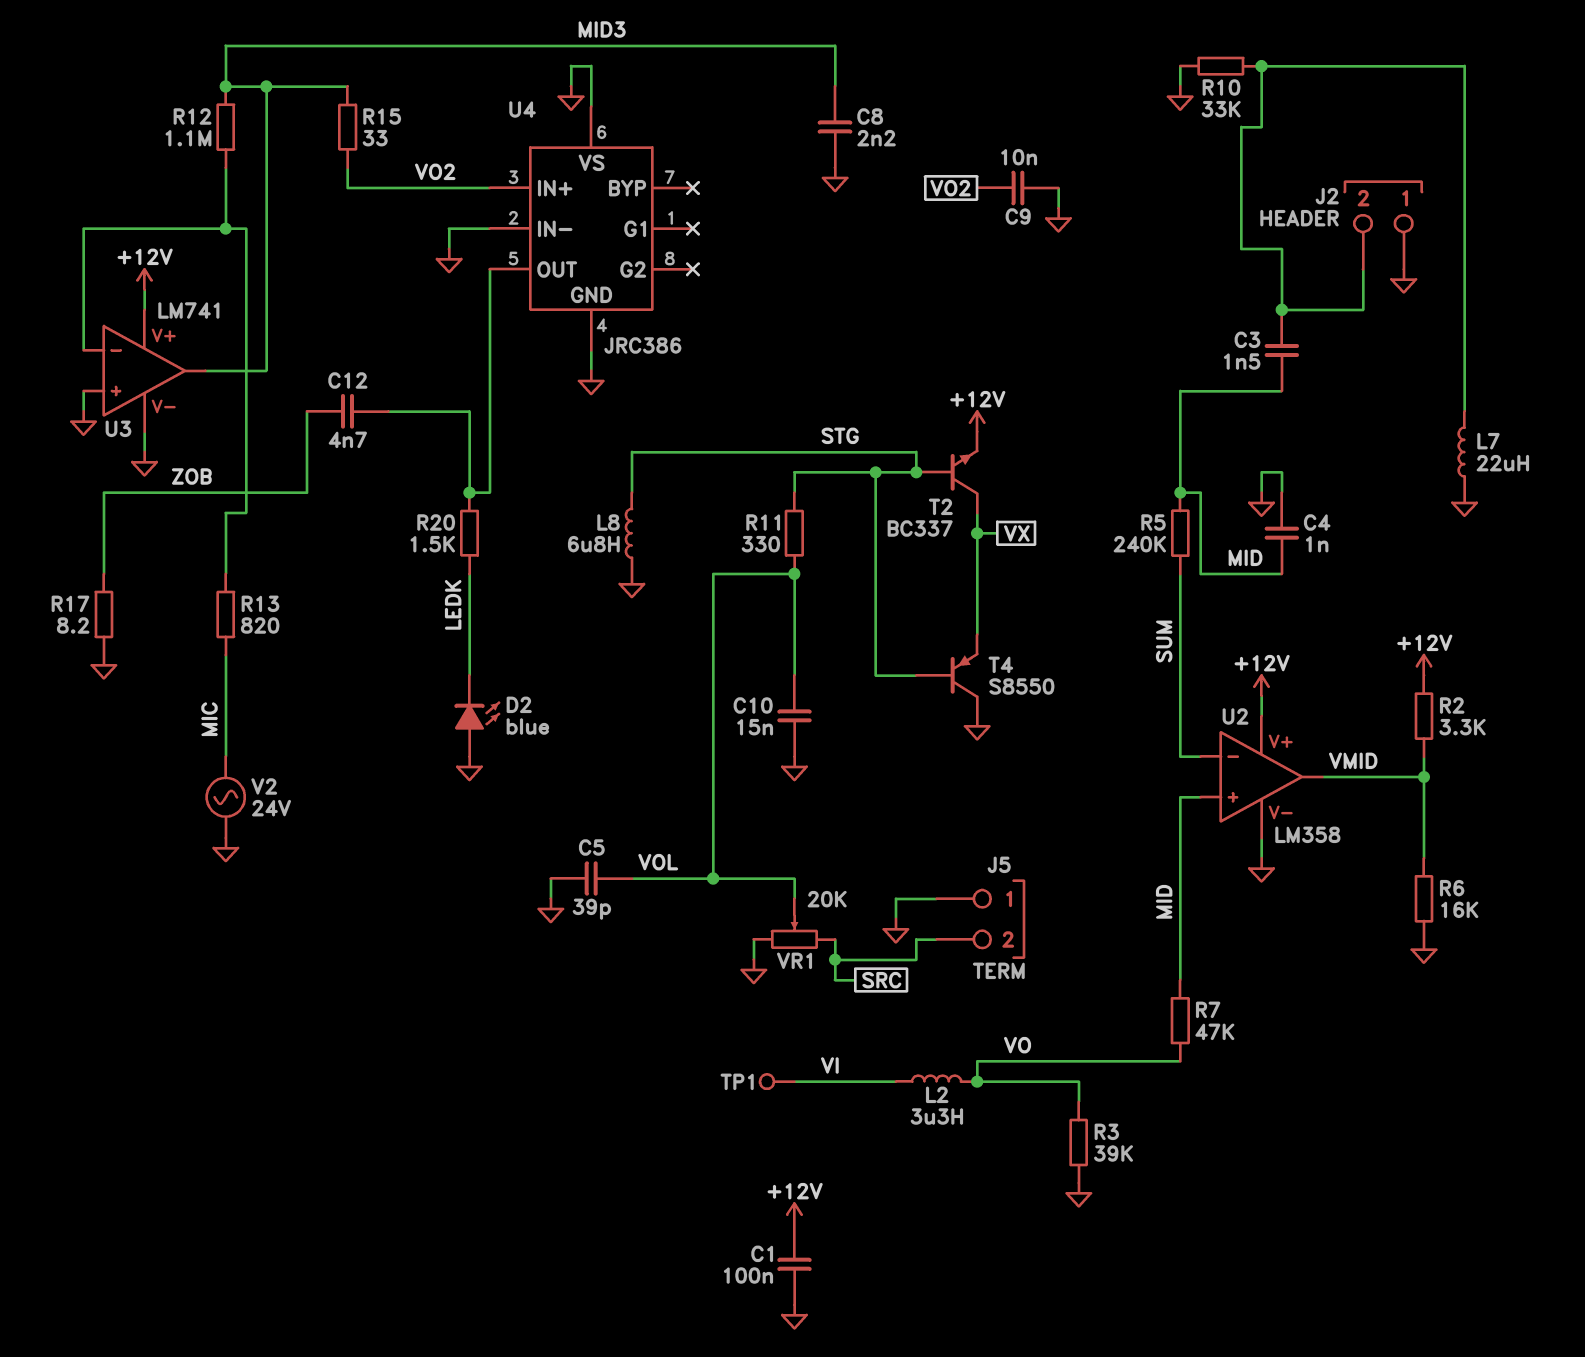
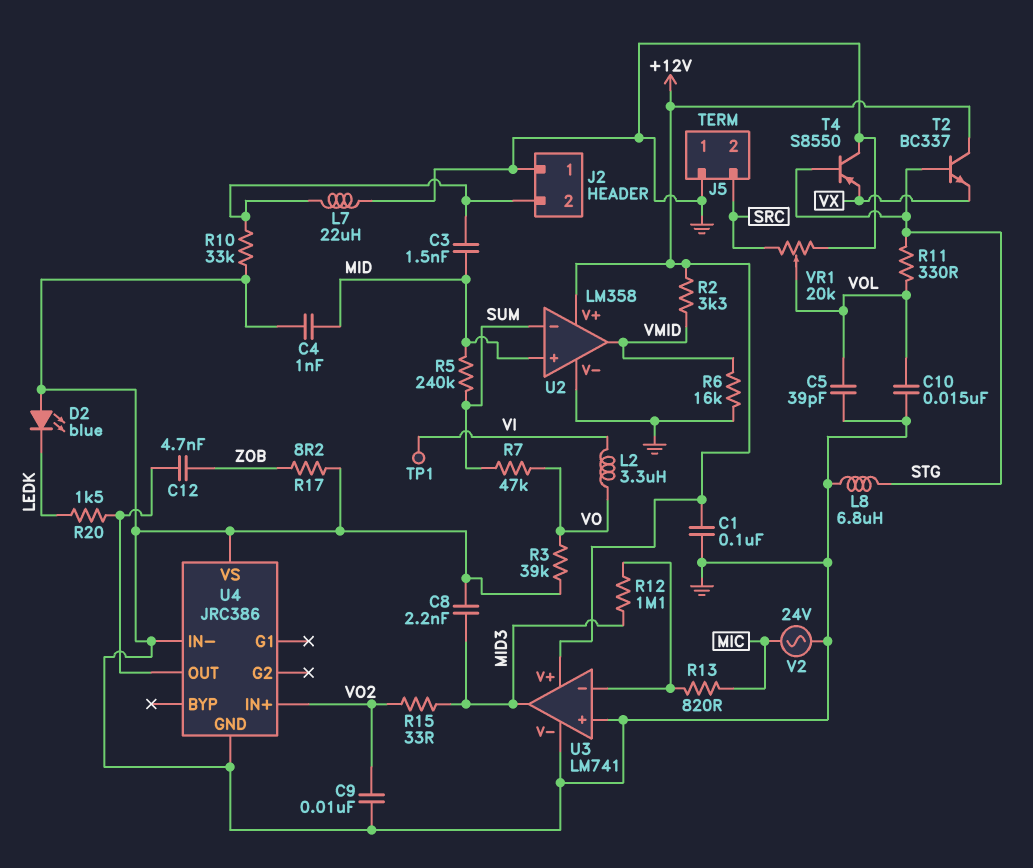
R7: 47k (MID, VO) -> 47k (SUM, VO)
T2: NPN BC337 (B STG, C VX, E +12V) -> NPN BC337 (B STG, C +12V, E VX)

